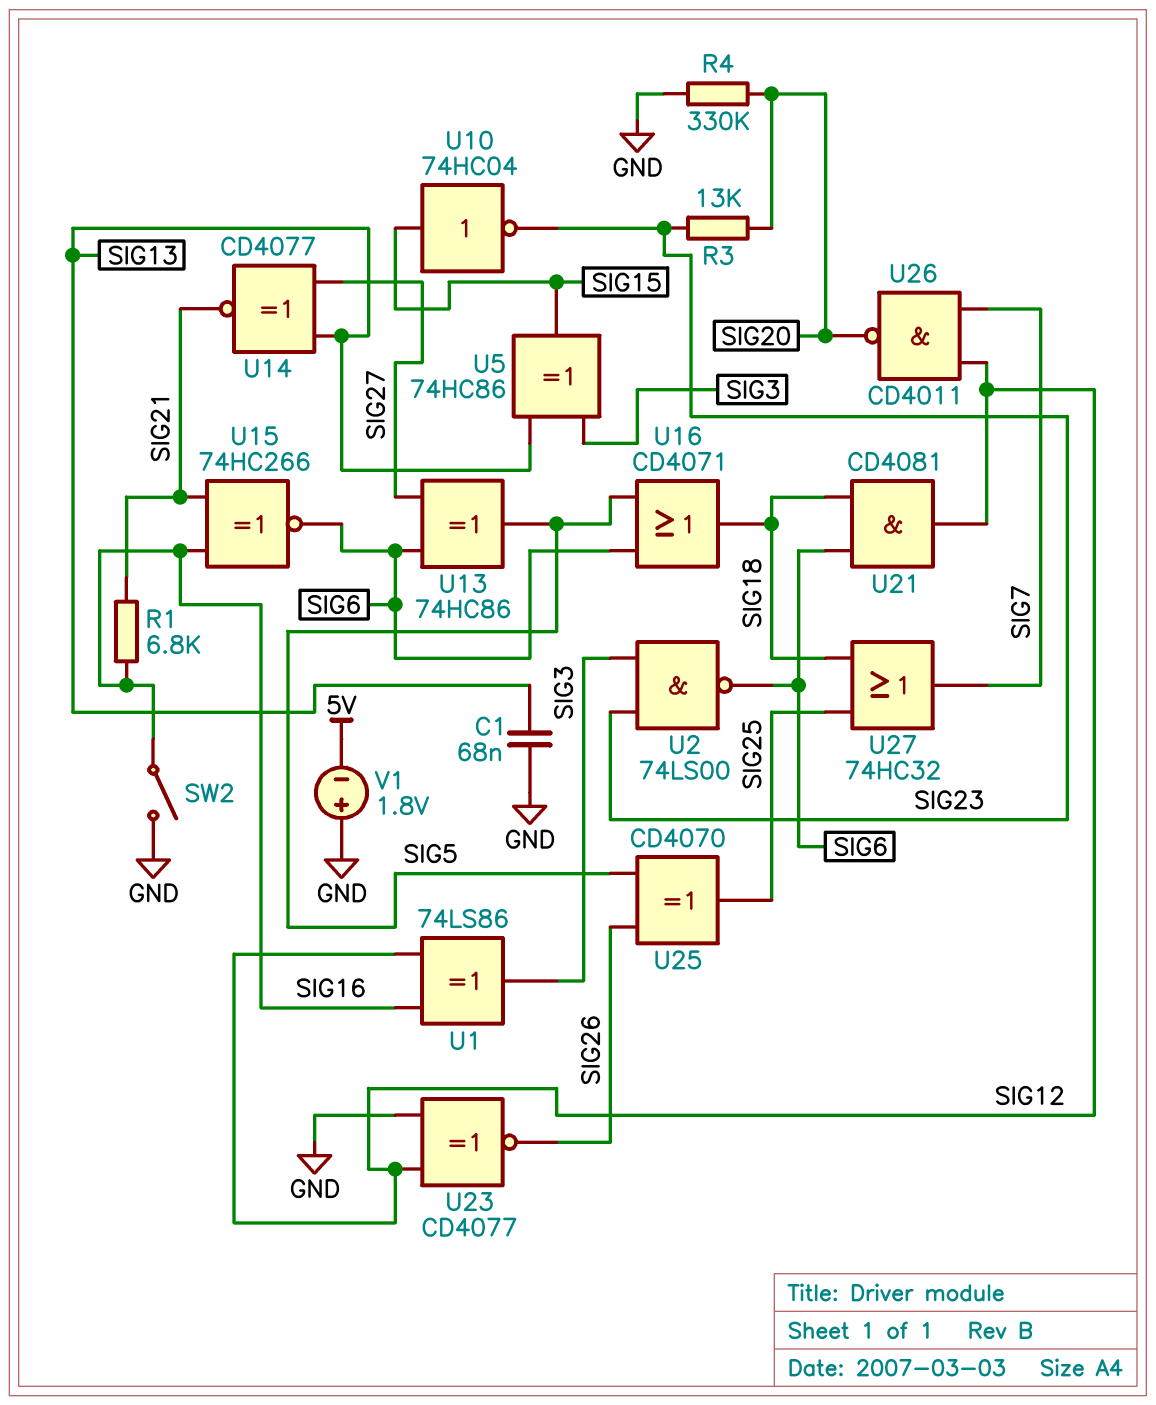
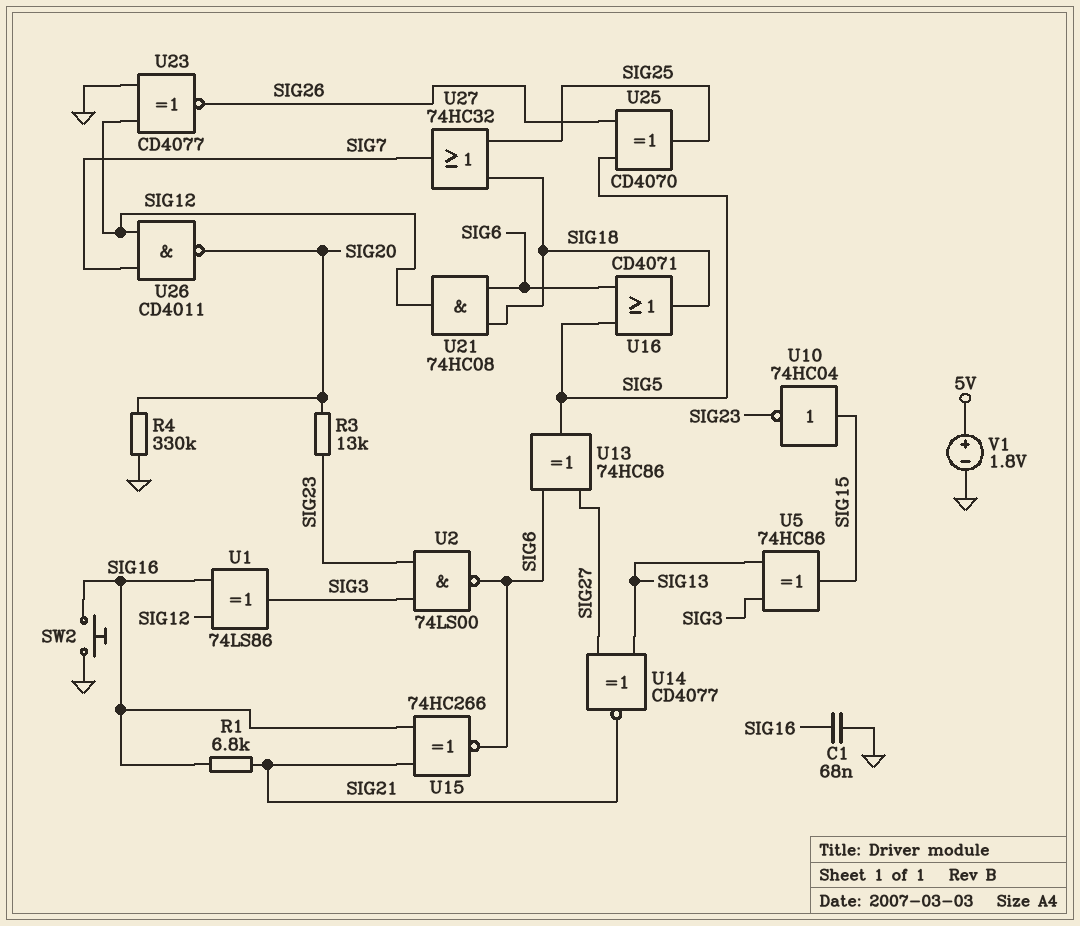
C1: 68nF (GND, SIG13) -> 68nF (GND, SIG16)
SW2: switch (GND, SIG16) -> button (GND, SIG16)
U21: AND CD4081 (in SIG6, in SIG18, out SIG12) -> AND 74HC08 (in SIG6, in SIG18, out SIG12)
V1: 1.8V (plus GND, minus 5V) -> 1.8V (plus 5V, minus GND)

